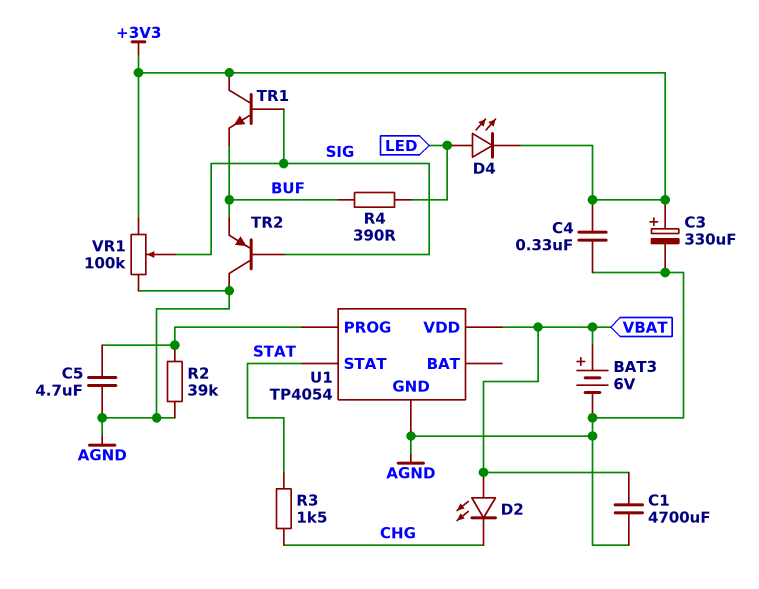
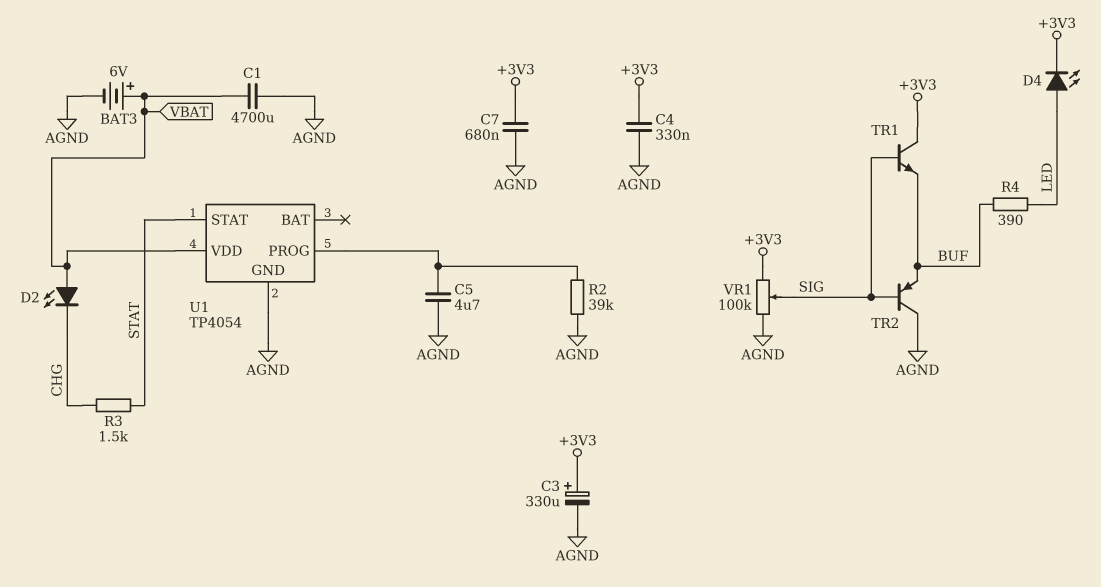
C7: none -> 680nF (+3V3, AGND)

